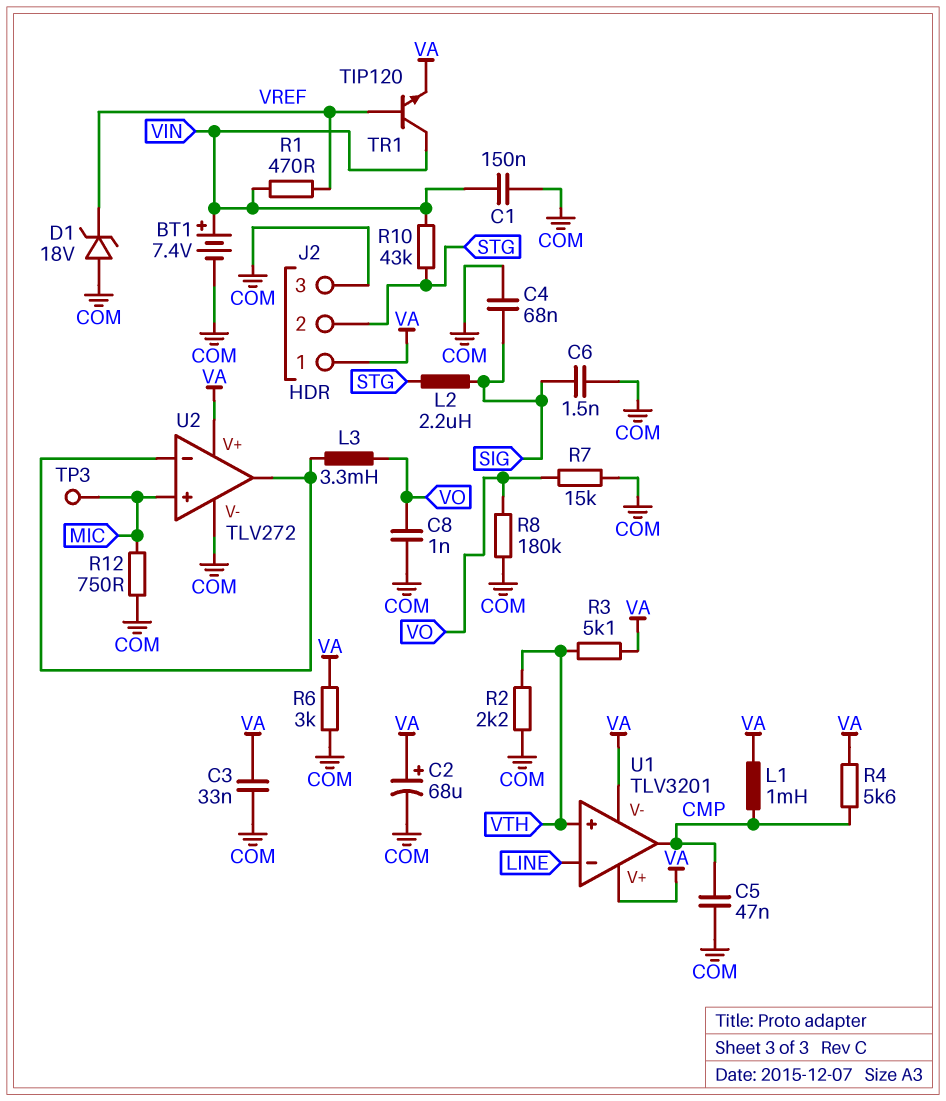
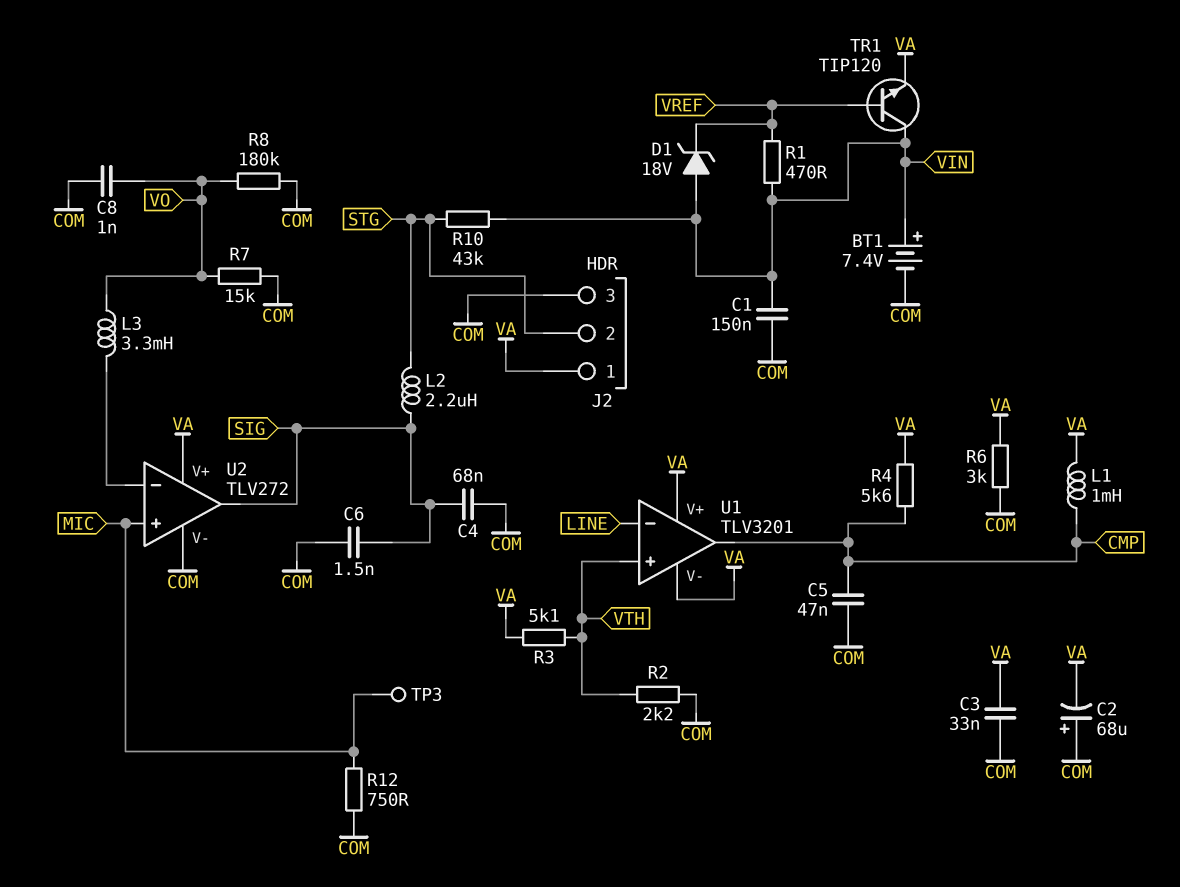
C2: 68uF (plus VA, minus COM) -> 68uF (plus COM, minus VA)
D1: zener 18V (A COM, K VREF) -> zener 18V (A VIN, K VREF)
U2 pin out: U2/in- -> SIG

